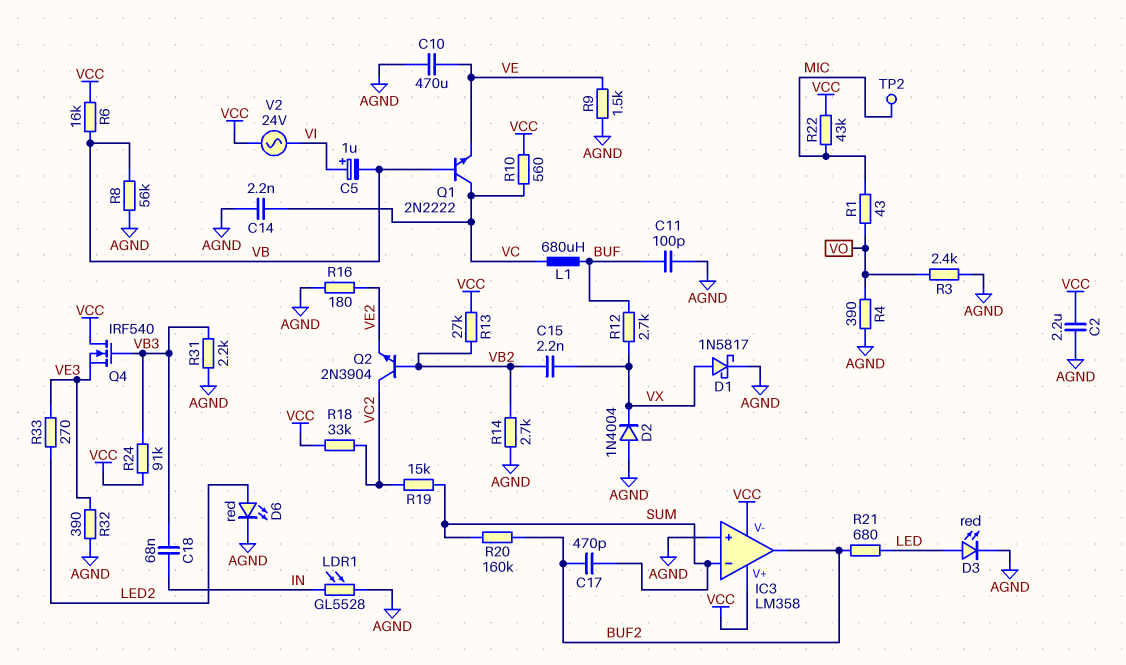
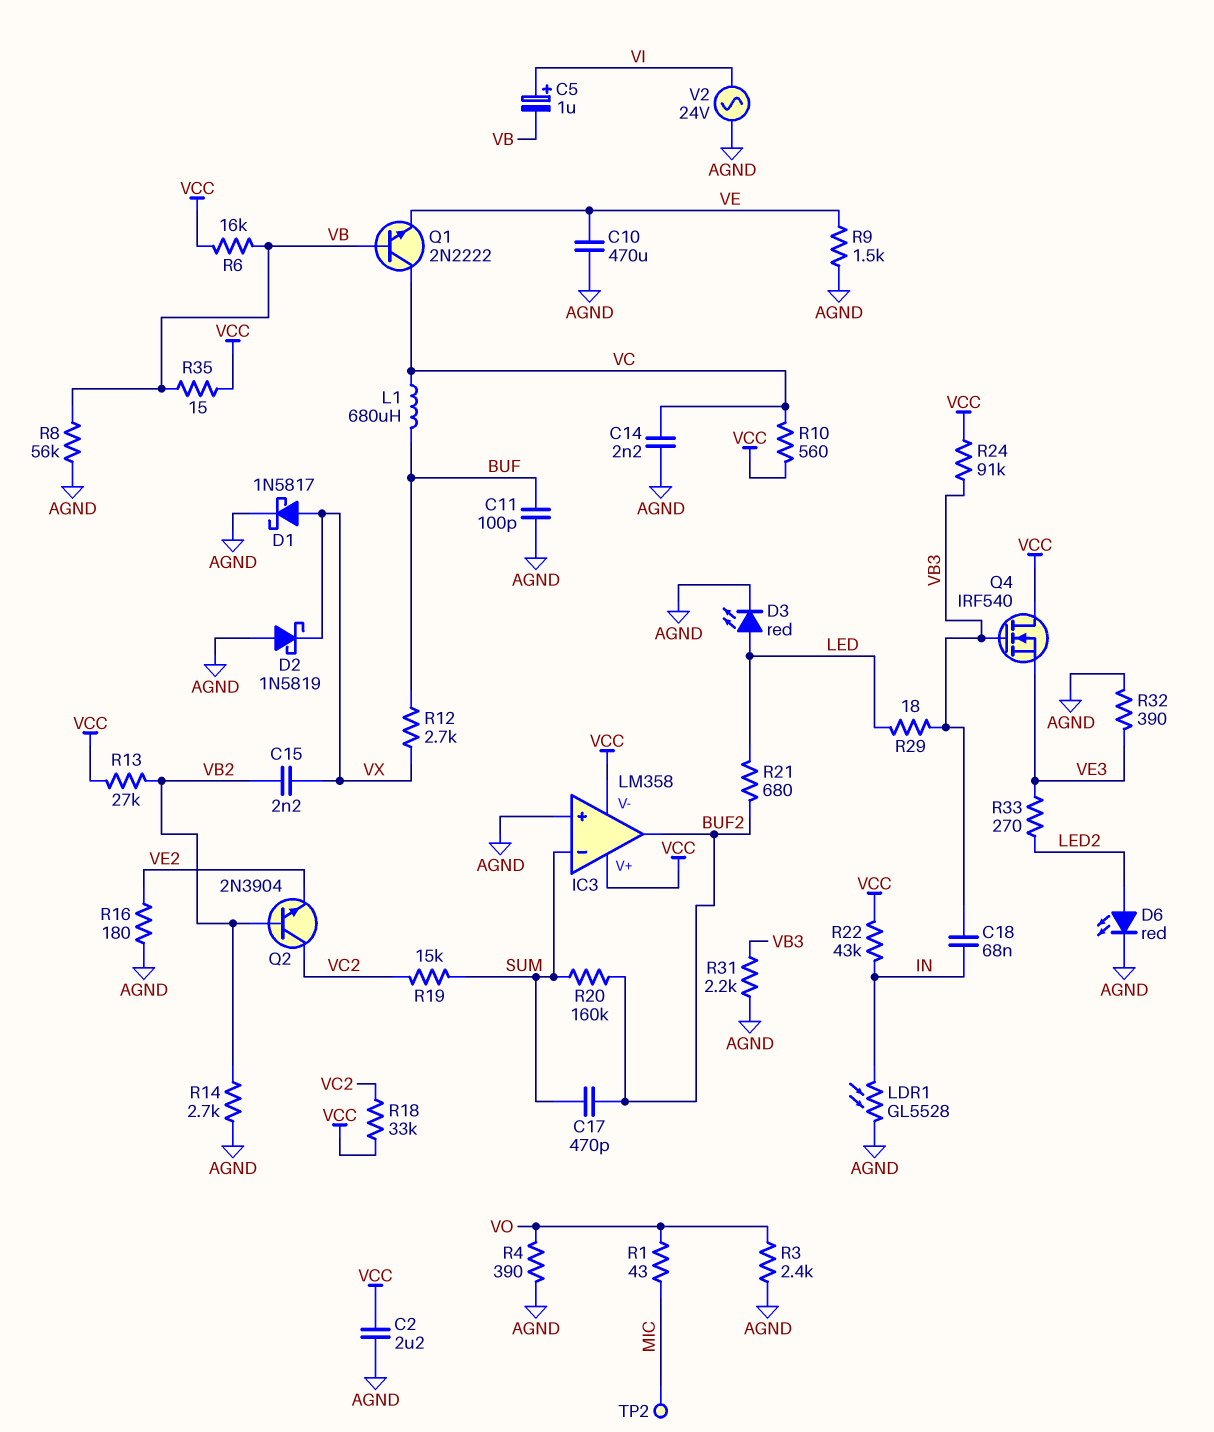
D2: diode 1N4004 (A AGND, K VX) -> schottky 1N5819 (A AGND, K VX)
R22: 43k (MIC, VCC) -> 43k (IN, VCC)
R29: none -> 18 (LED, VB3)
R35: none -> 15 (VB, VCC)
V2: AC 24V (VCC, VI) -> AC 24V (AGND, VI)

